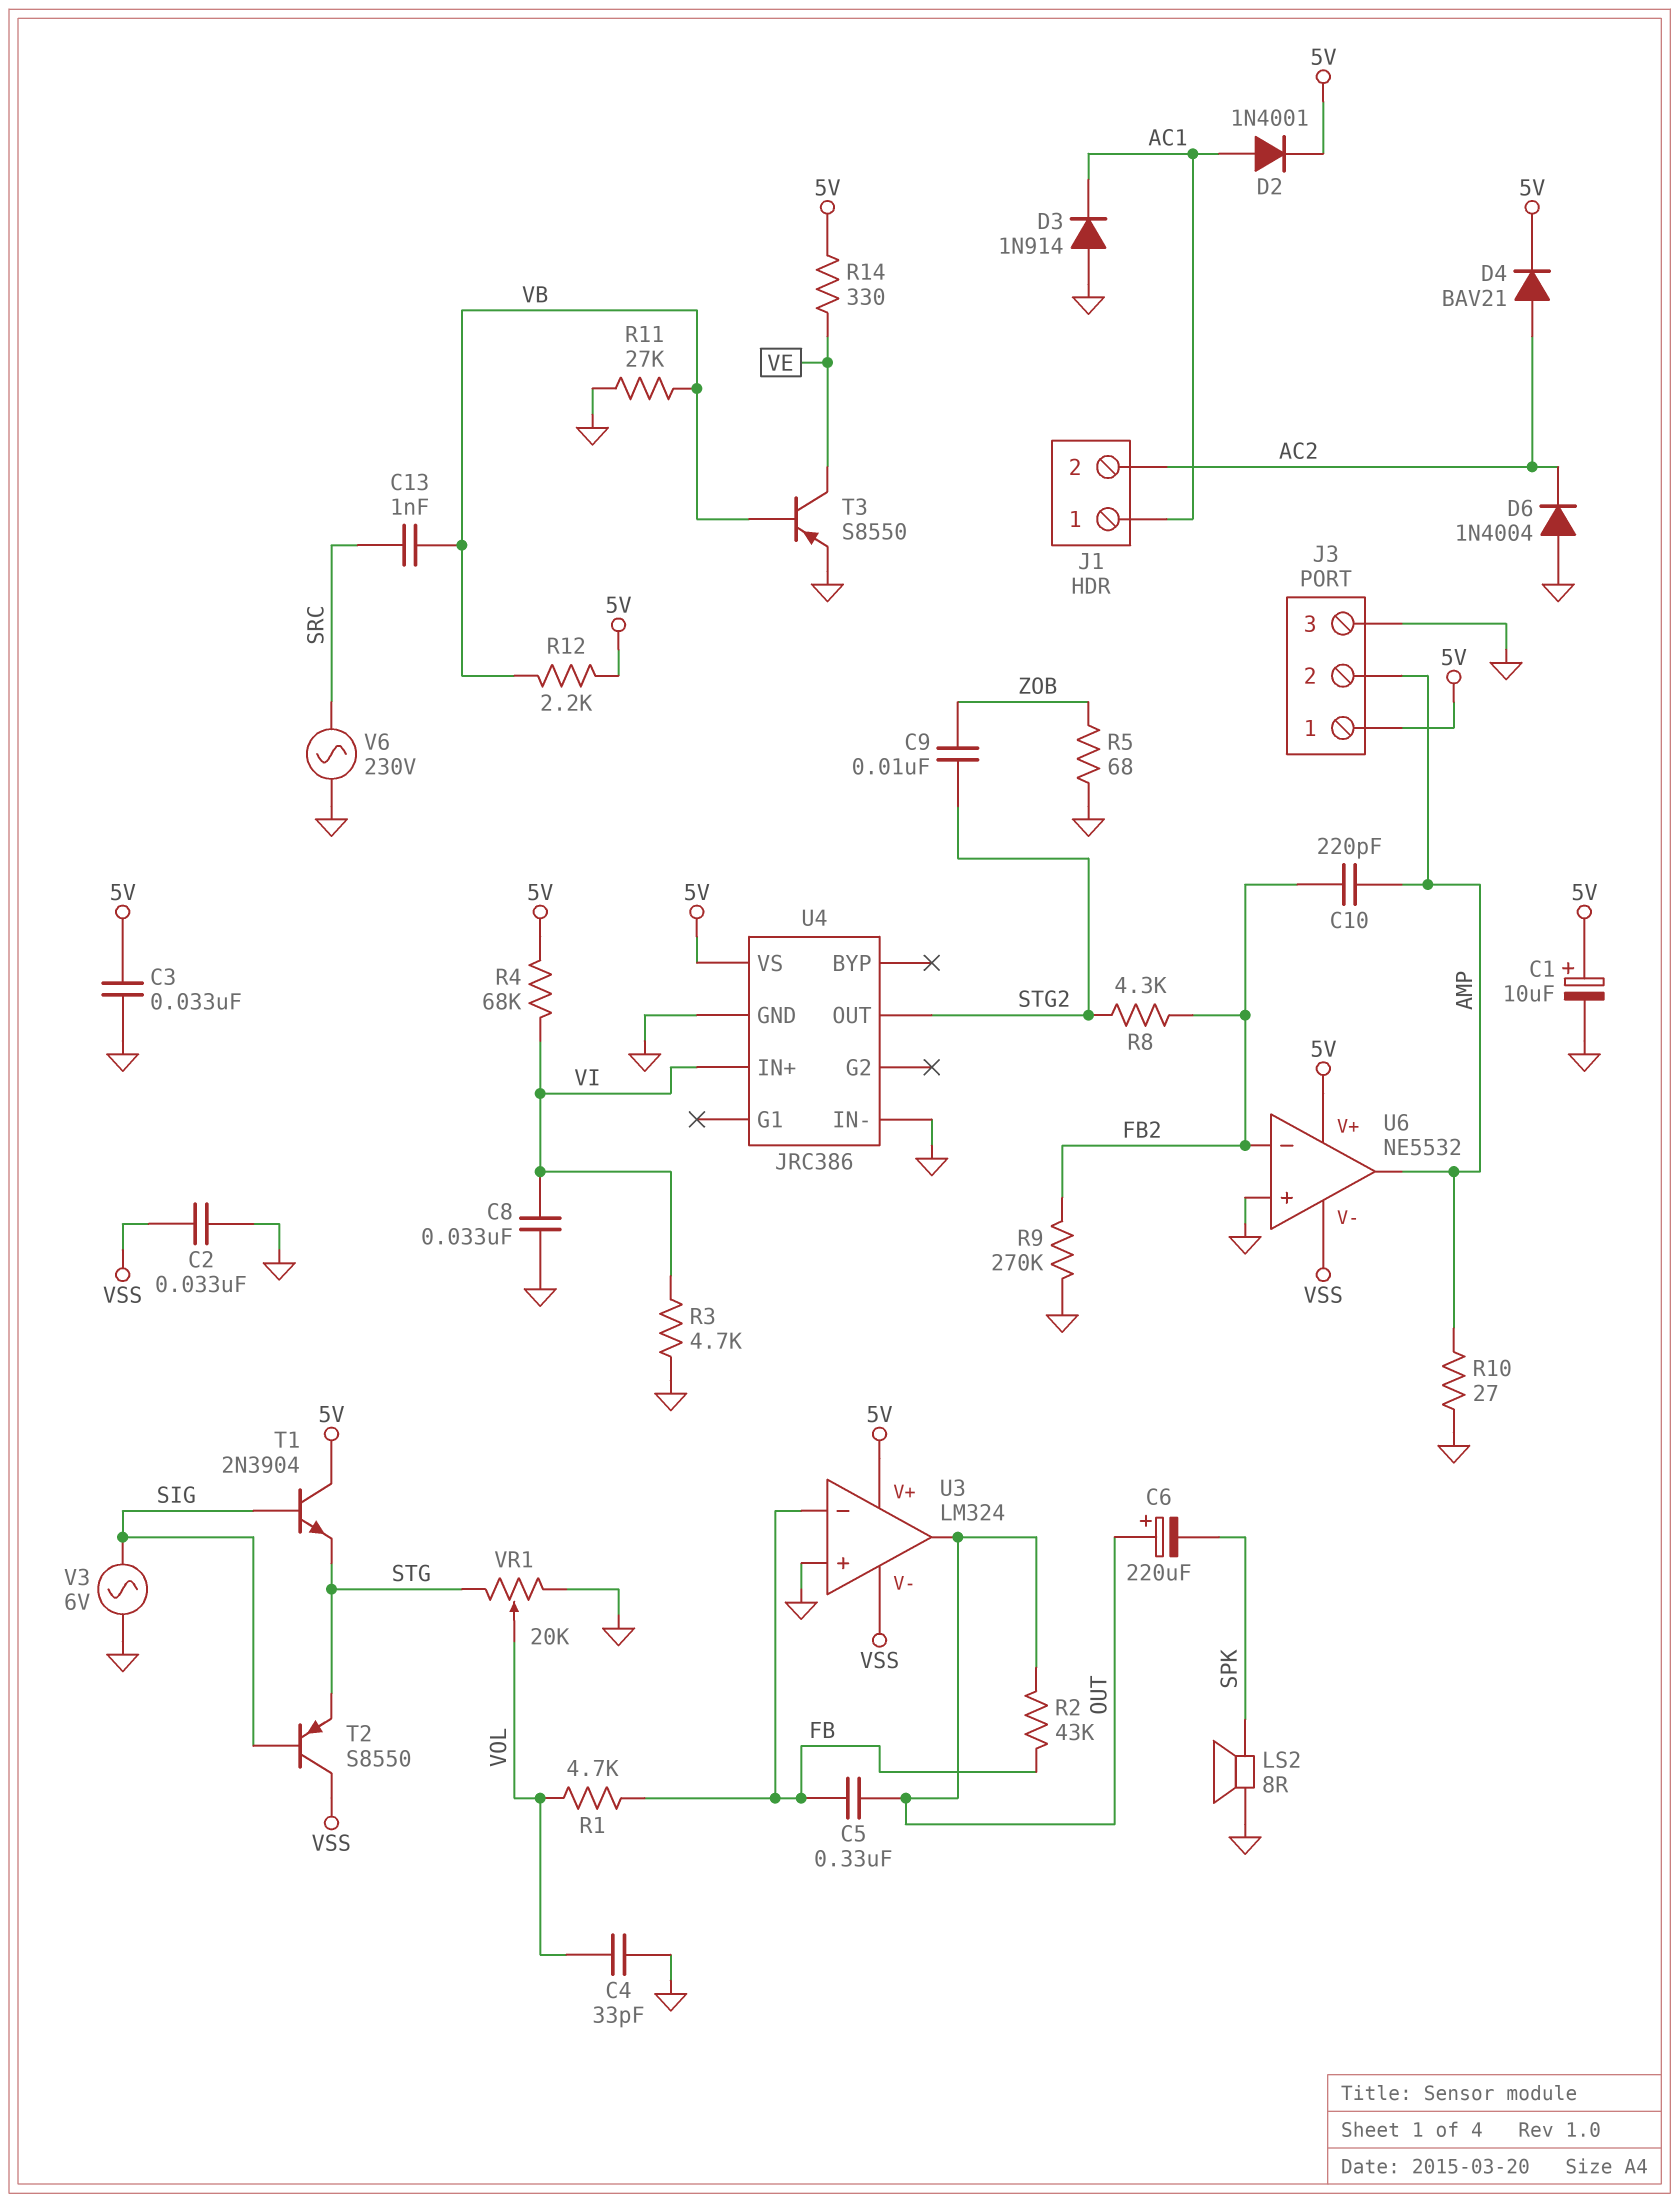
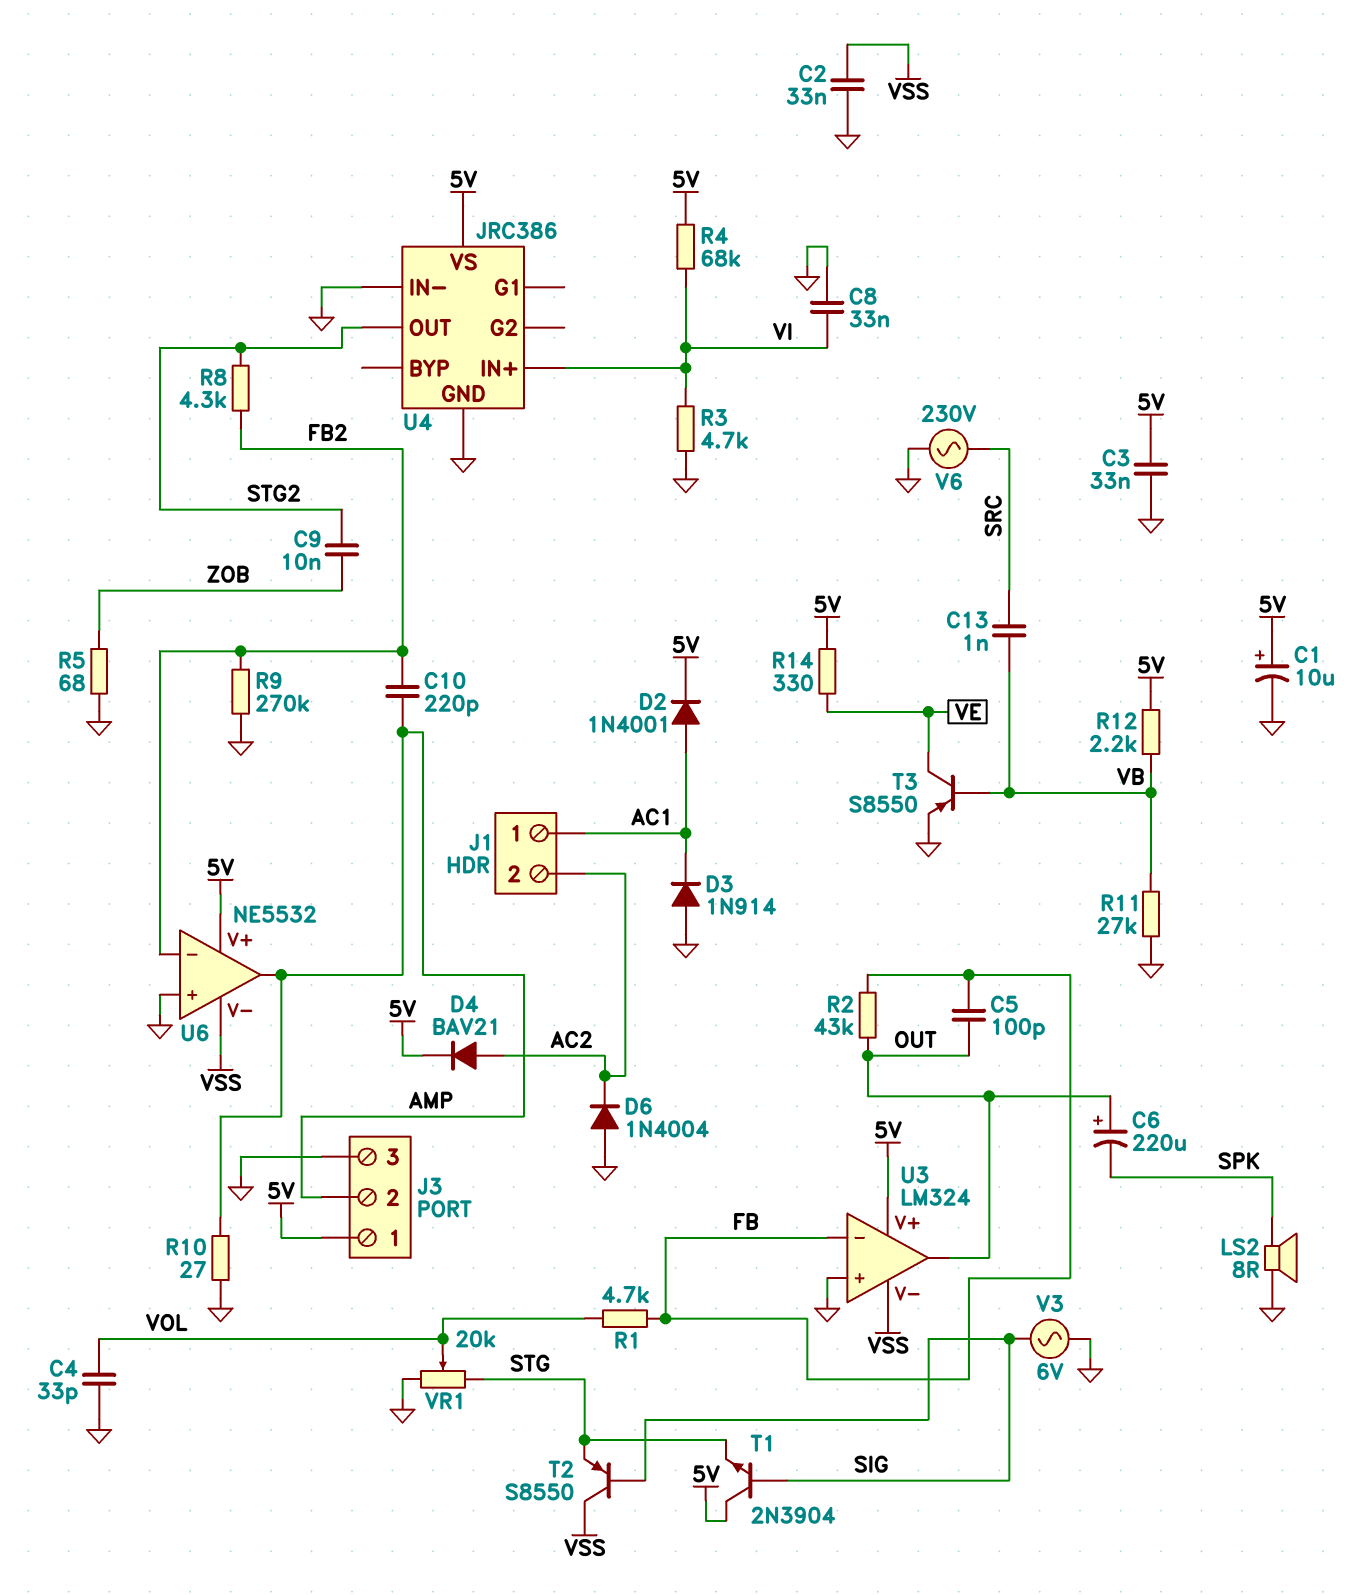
C5: 330nF (FB, OUT) -> 100pF (FB, OUT)

